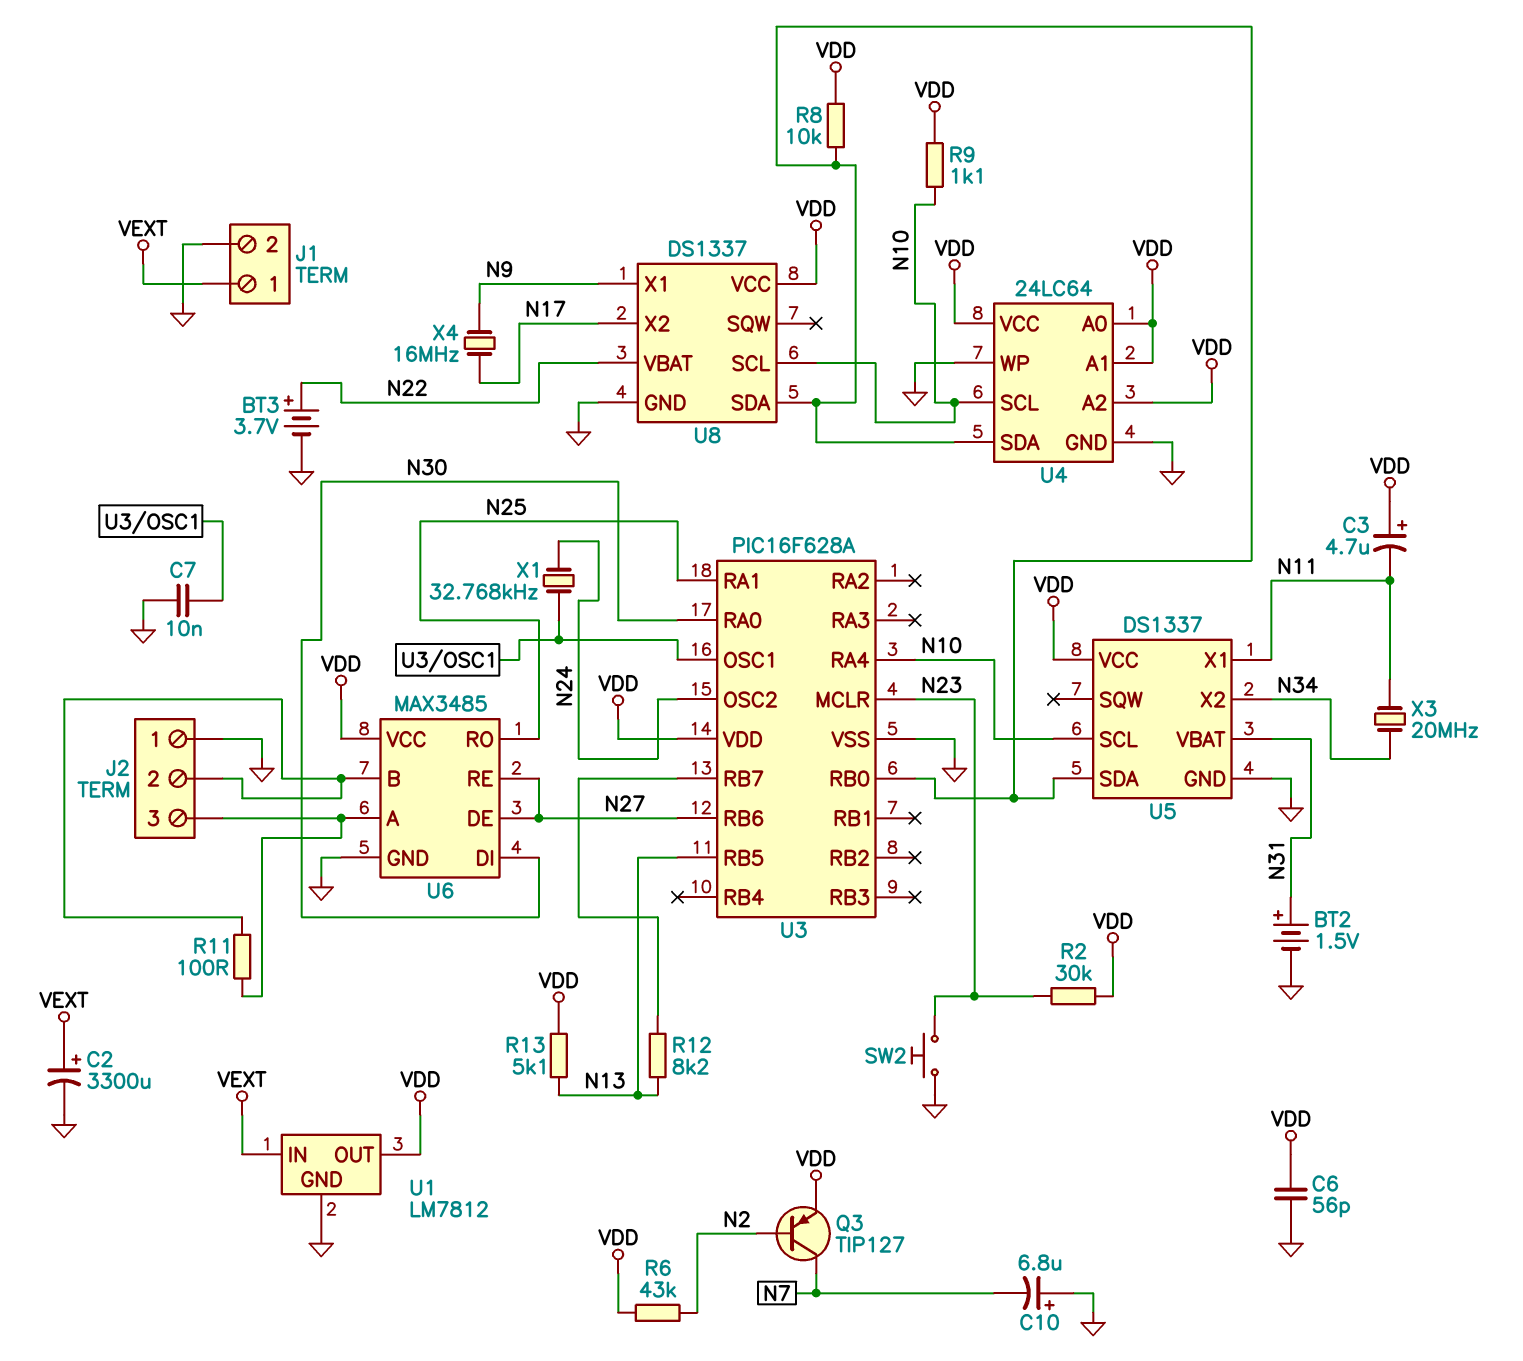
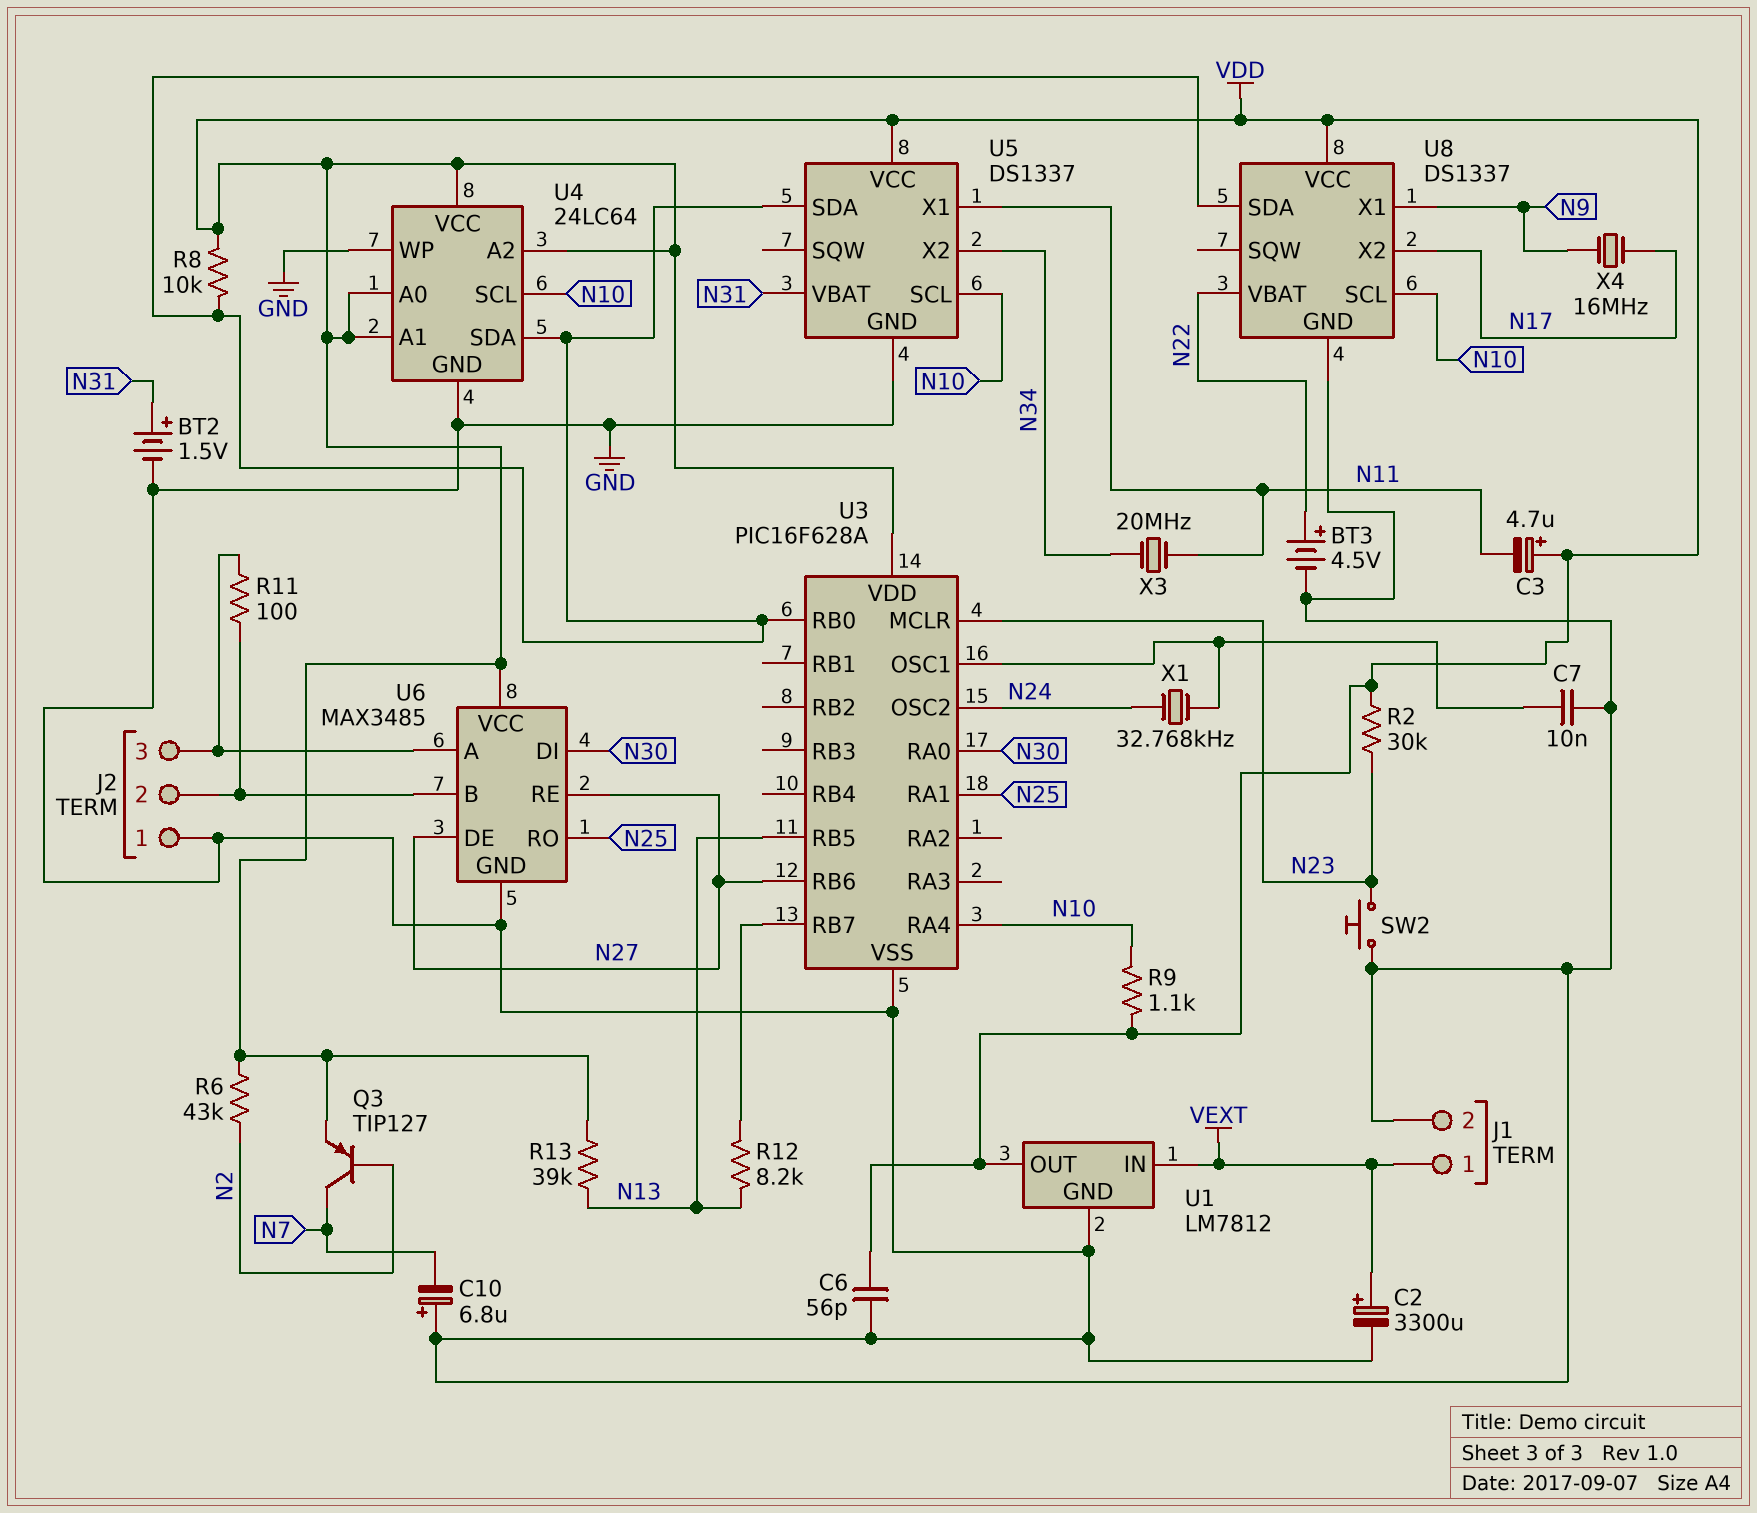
BT3: 3.7V (plus N22, minus GND) -> 4.5V (plus N22, minus GND)
R13: 5.1k (N13, VDD) -> 39k (N13, VDD)

